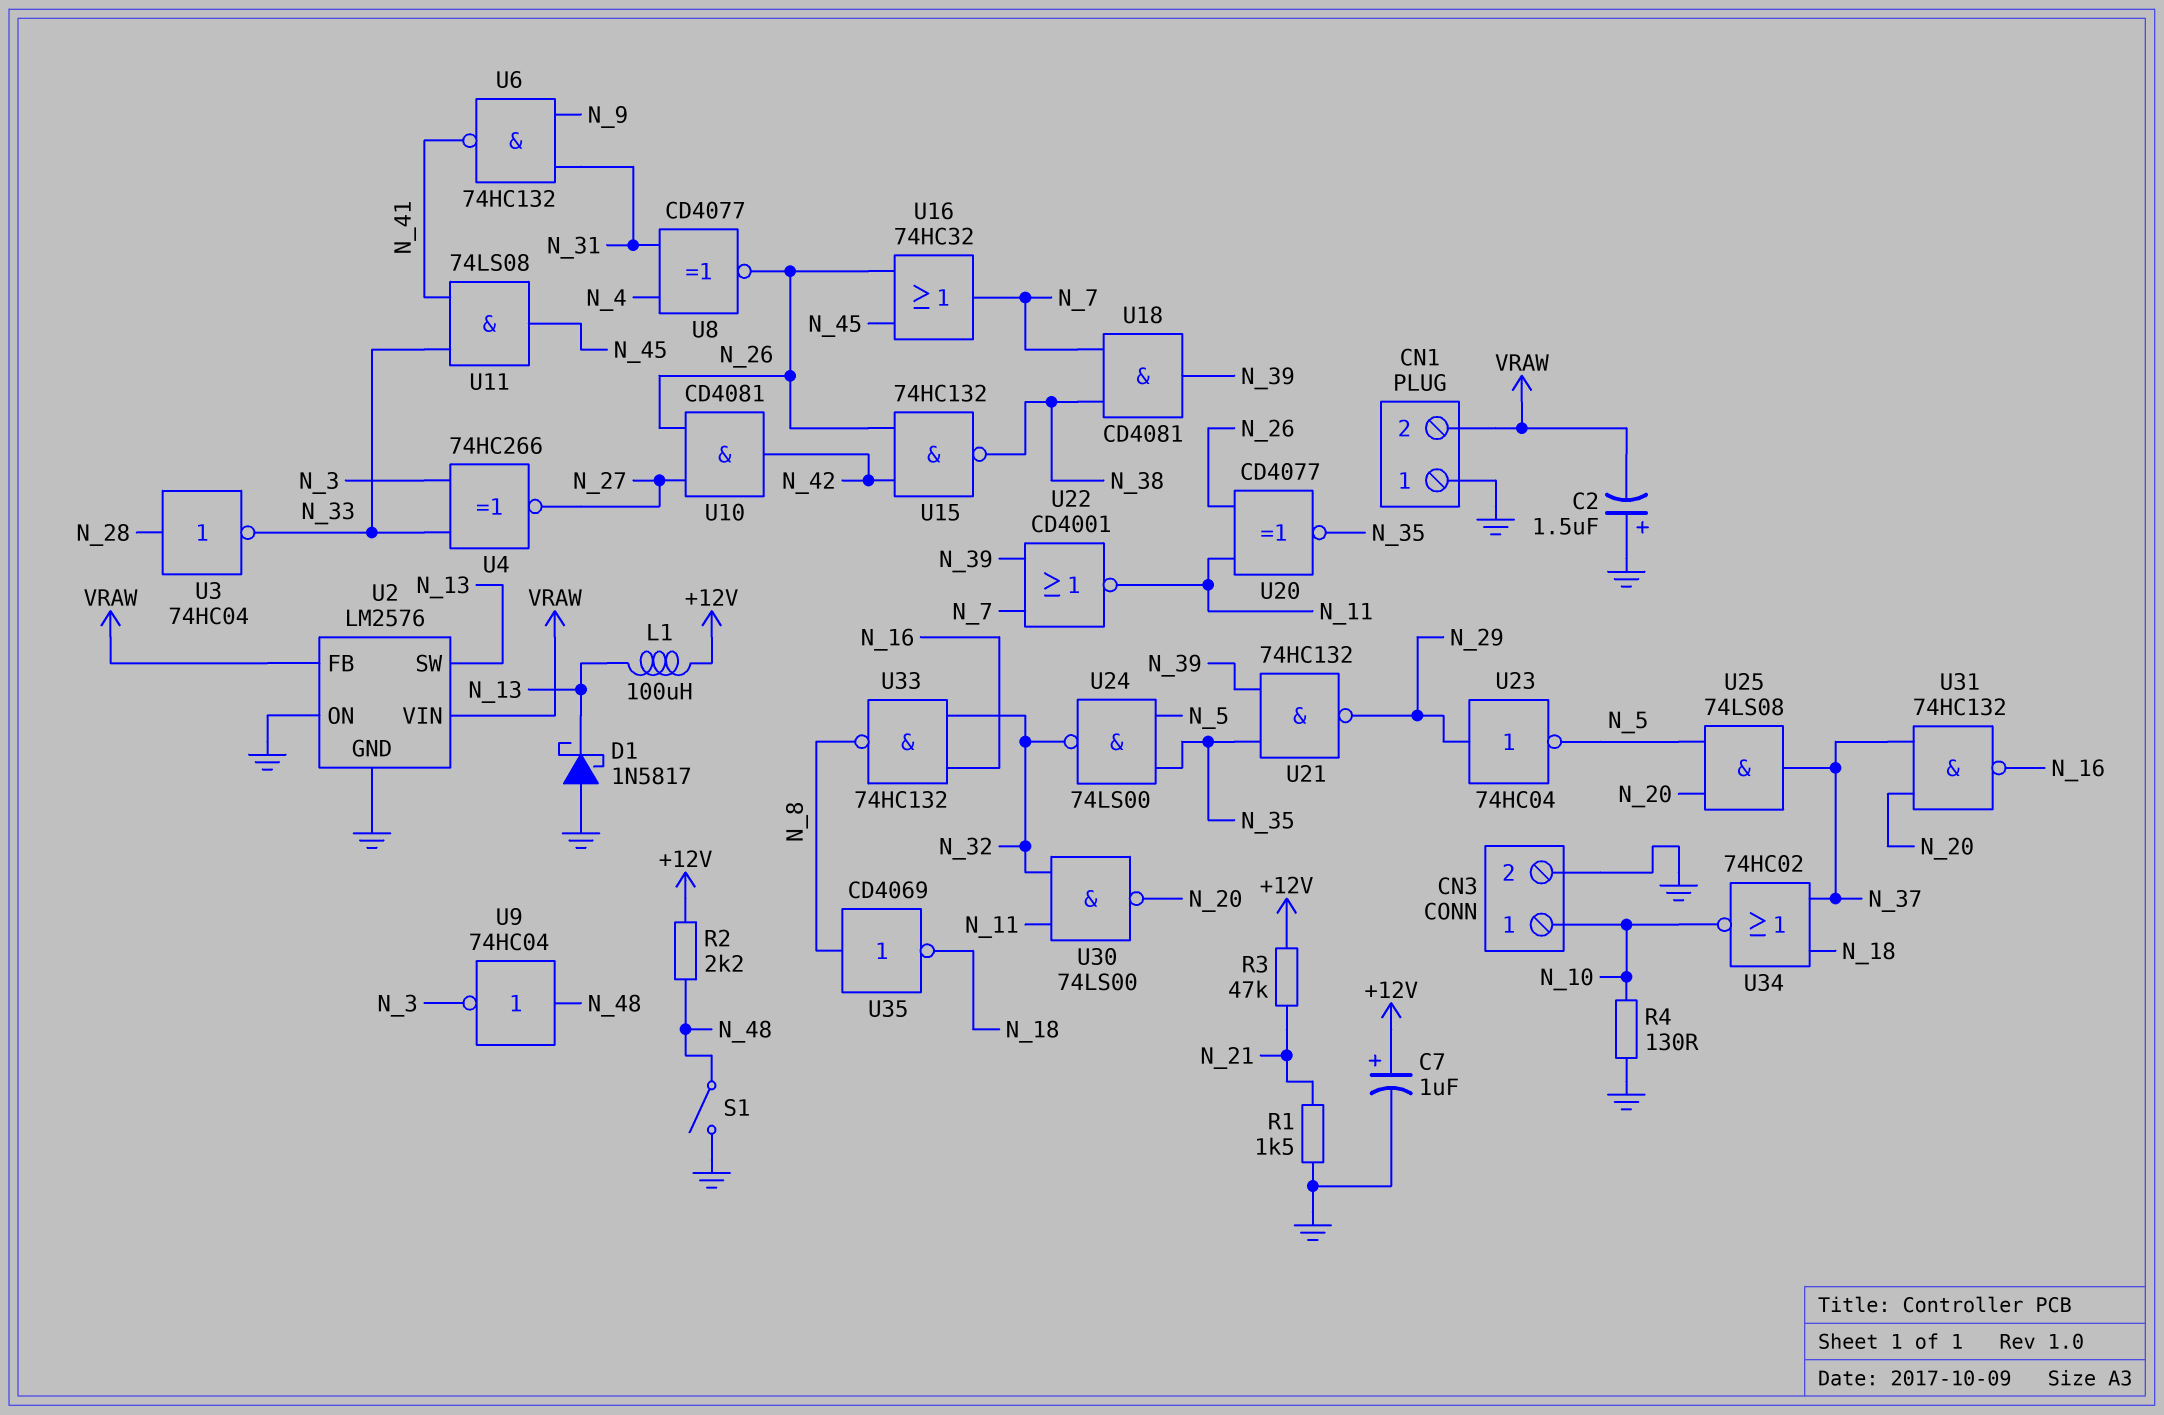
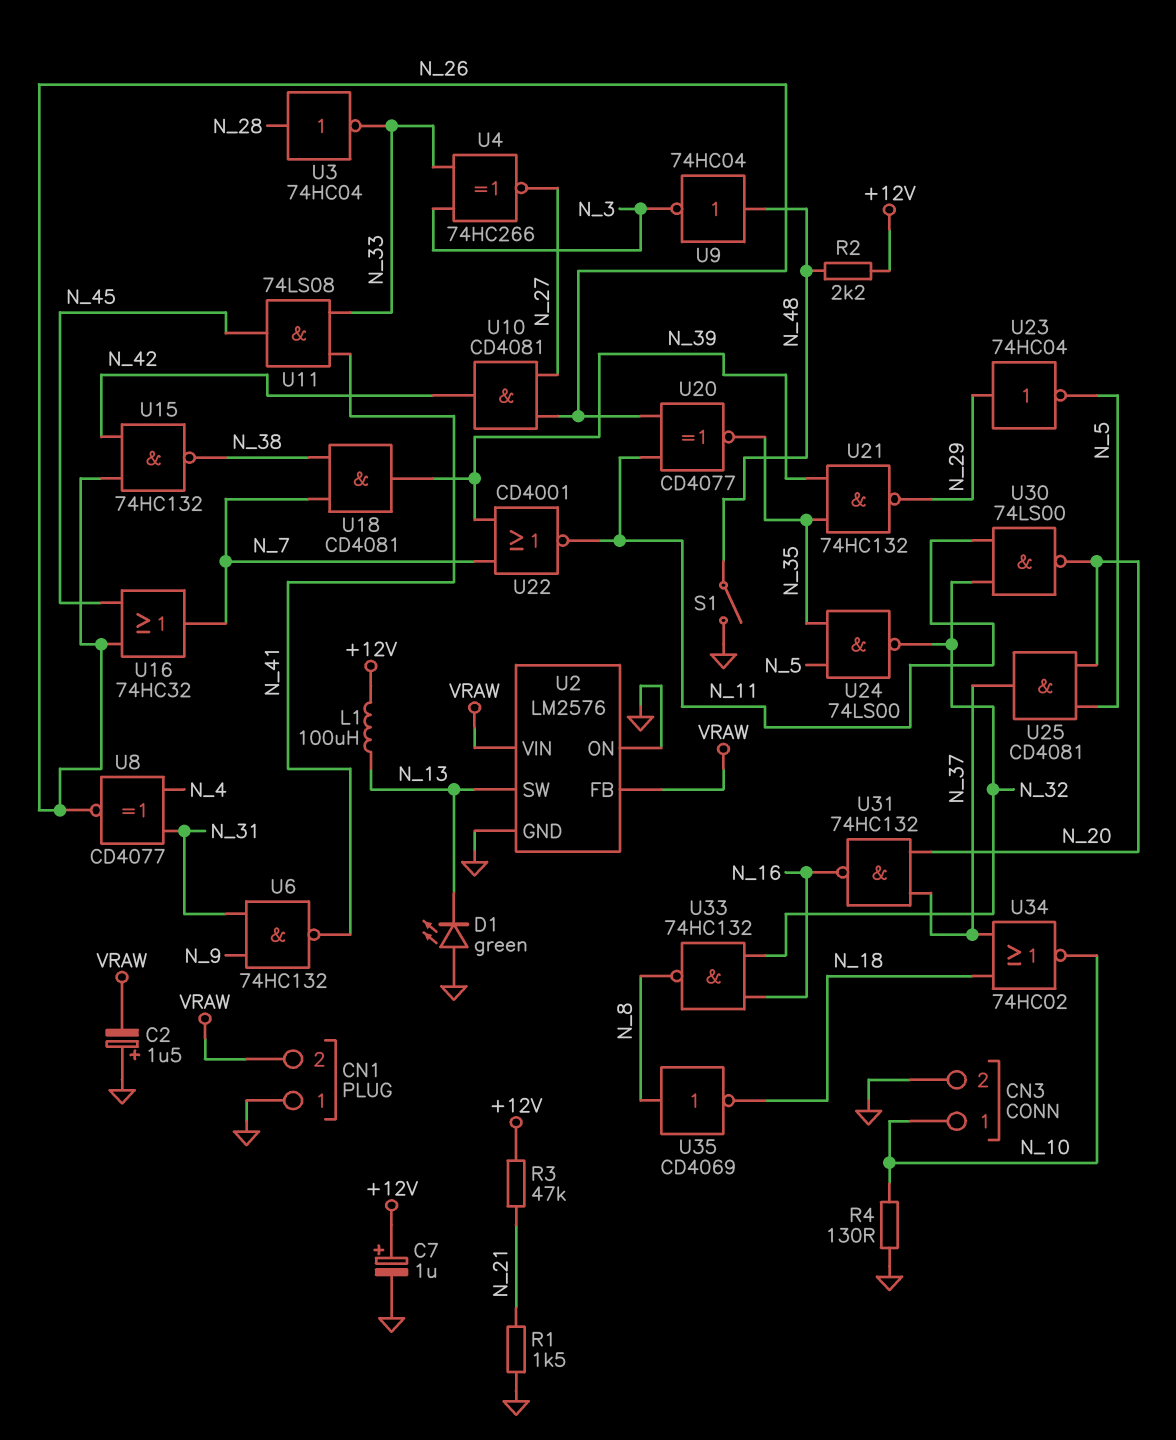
D1: schottky 1N5817 (A GND, K N_13) -> LED green (A GND, K N_13)
U25: AND 74LS08 (in N_5, in N_20, out N_37) -> AND CD4081 (in N_5, in N_20, out N_37)

